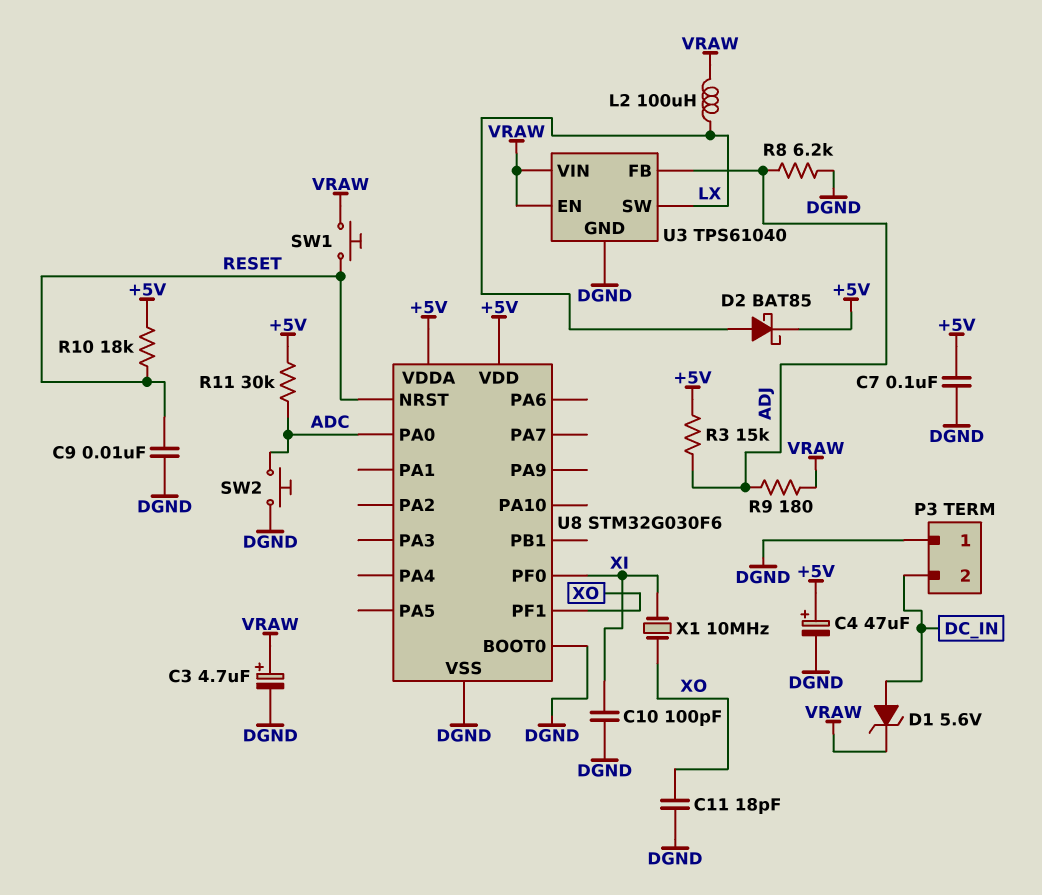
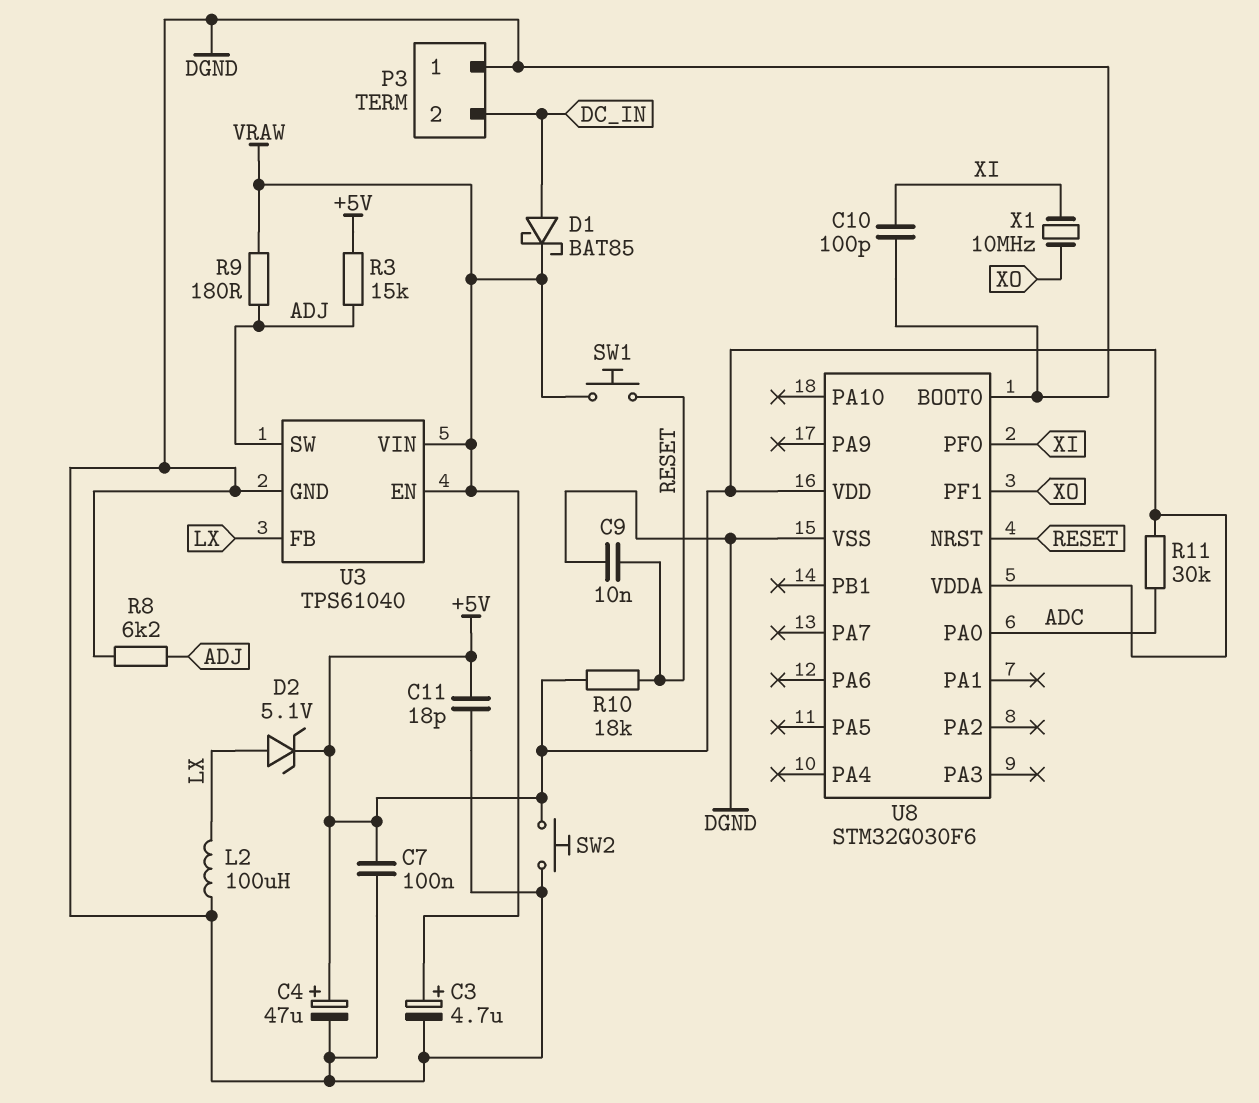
C11: 18pF (DGND, XO) -> 18pF (+5V, DGND)
D1: zener 5.6V (A DC_IN, K VRAW) -> schottky BAT85 (A DC_IN, K VRAW)
D2: schottky BAT85 (A LX, K +5V) -> zener 5.1V (A LX, K +5V)
L2: 100uH (LX, VRAW) -> 100uH (DGND, LX)
SW2: button (ADC, DGND) -> button (+5V, DGND)
U3 pin FB: ADJ -> LX
U3 pin SW: LX -> ADJ

